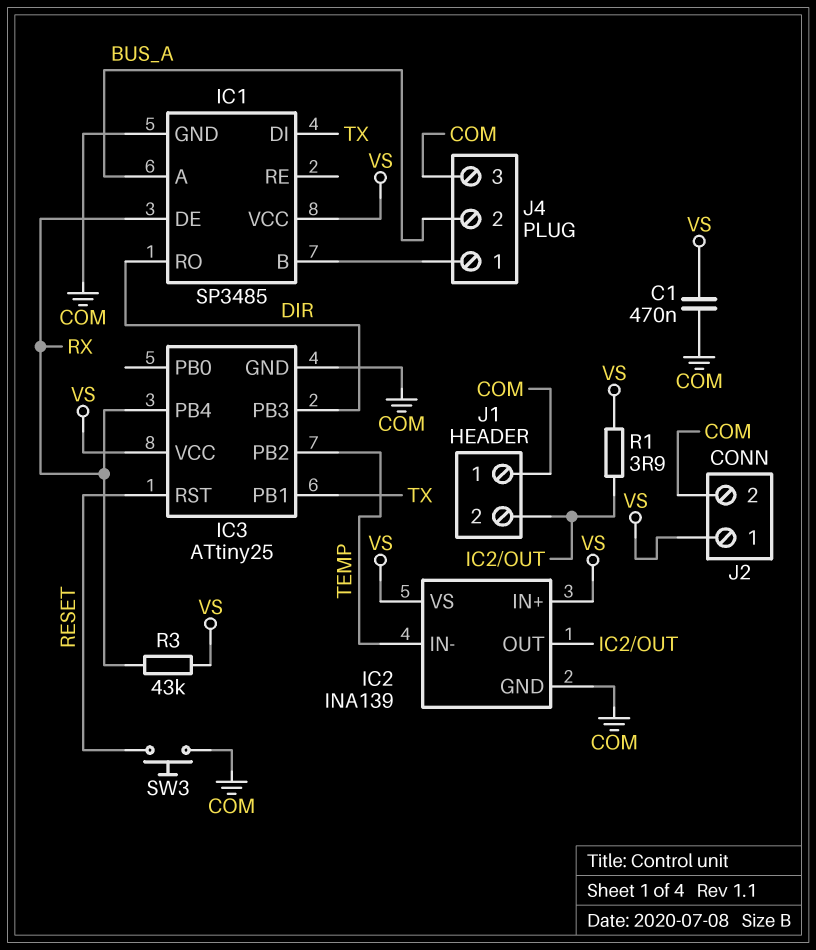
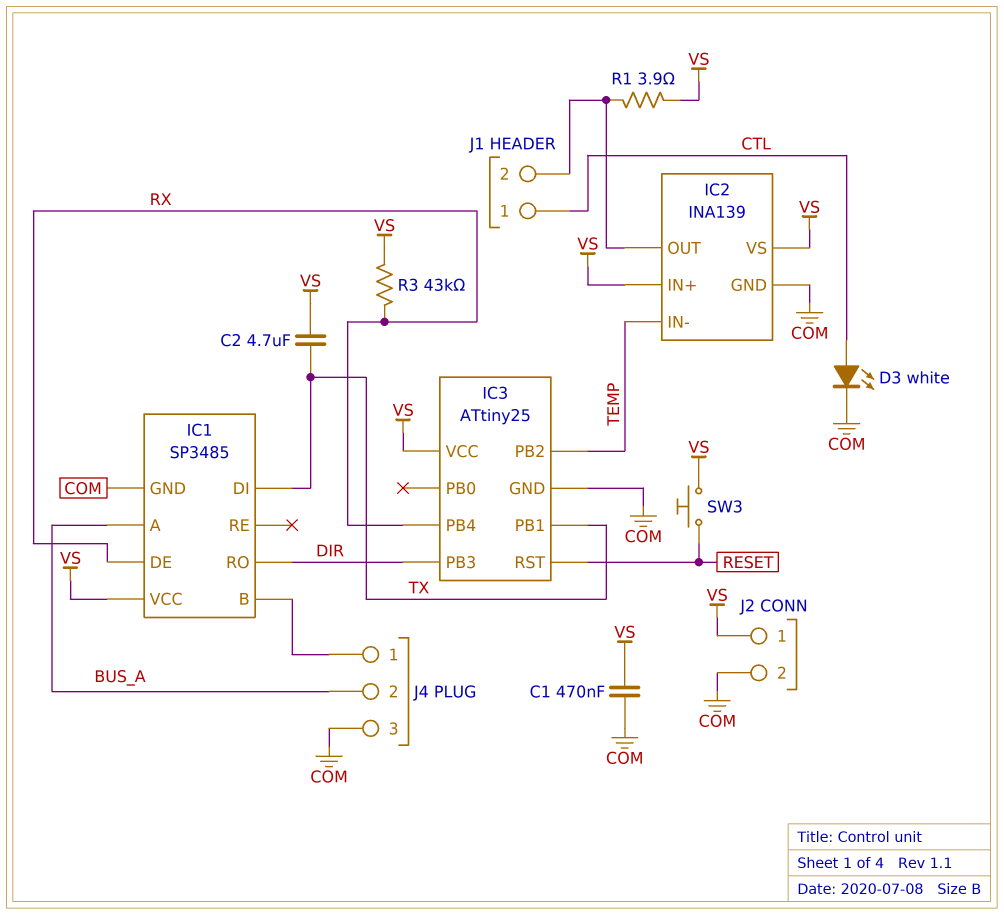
C2: none -> 4.7uF (TX, VS)
D3: none -> LED white (A CTL, K COM)
J1 pin 1: COM -> CTL
SW3: button (COM, RESET) -> button (RESET, VS)

